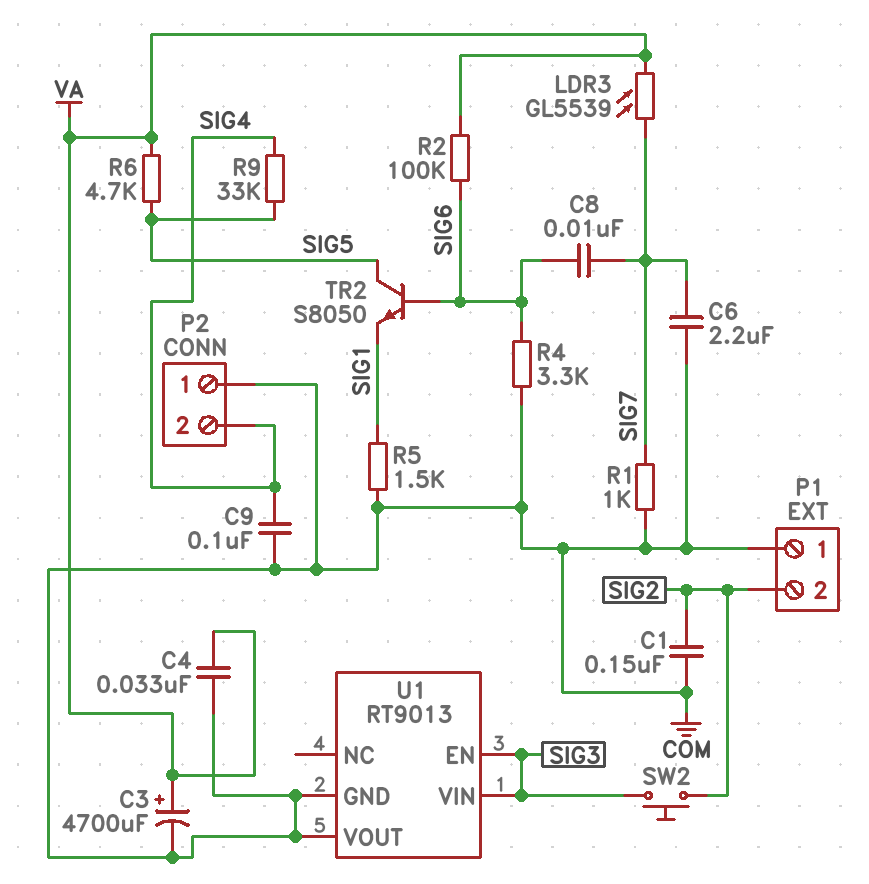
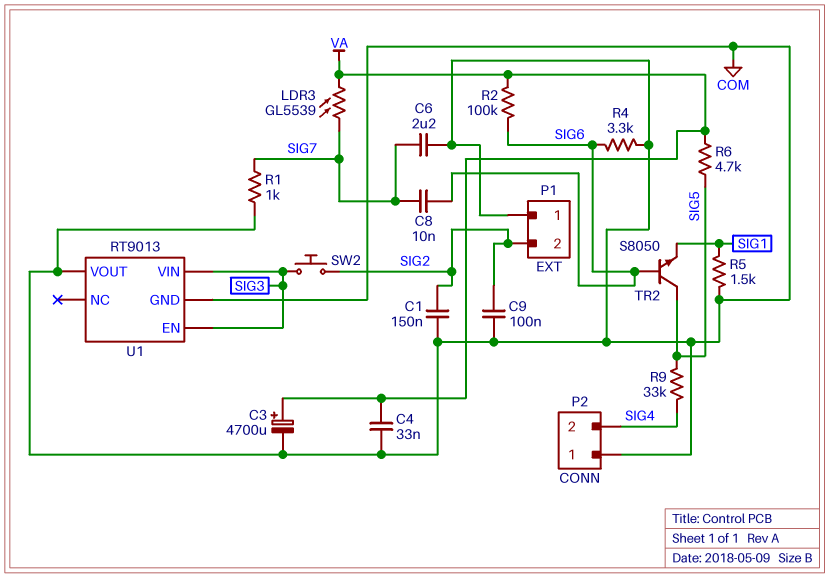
C9: 100nF (COM, SIG4) -> 100nF (COM, SIG2)

